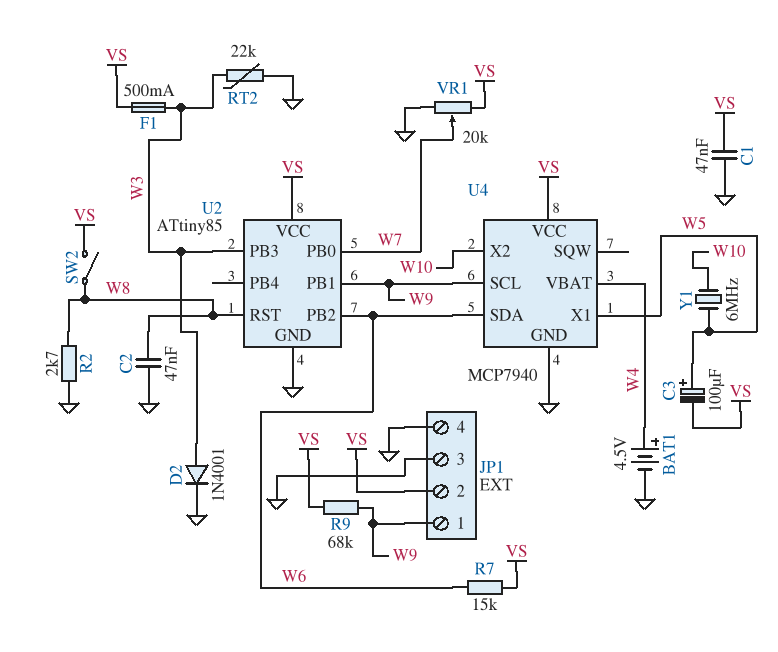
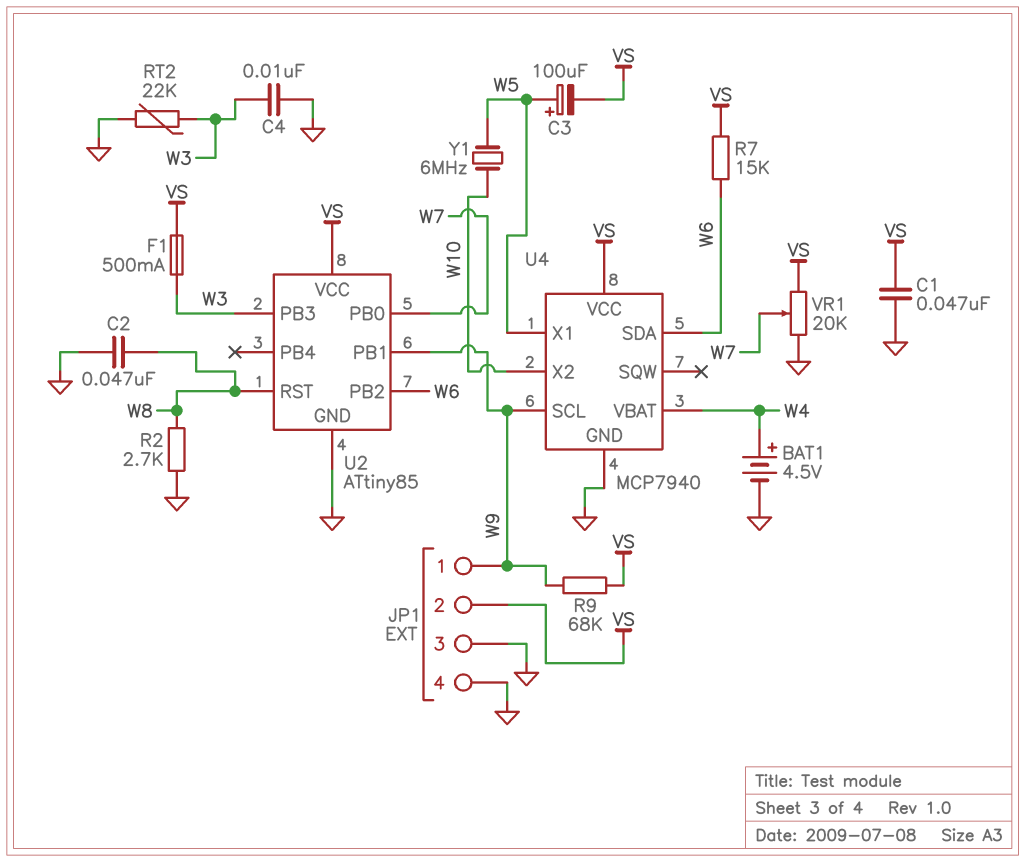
C4: none -> 10nF (GND, W3)
D2: diode 1N4001 (A W3, K GND) -> none
SW2: switch (VS, W8) -> none

